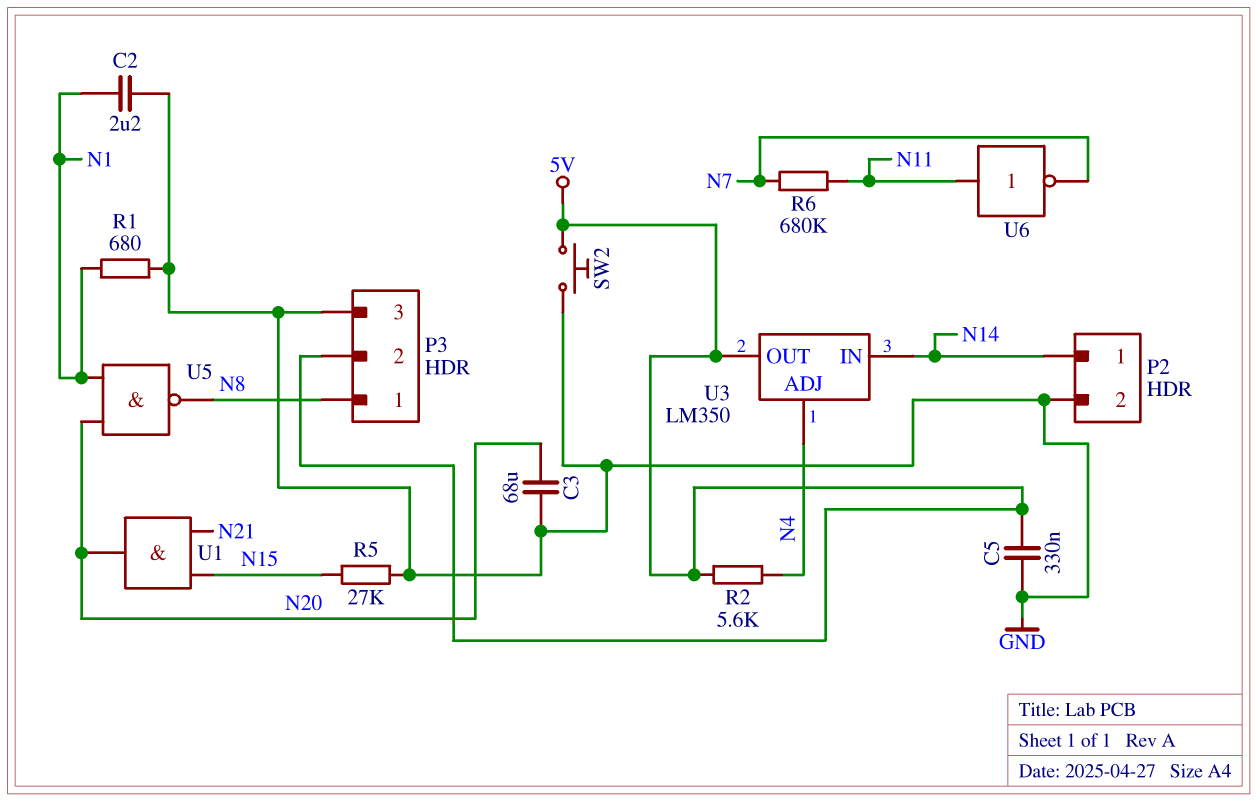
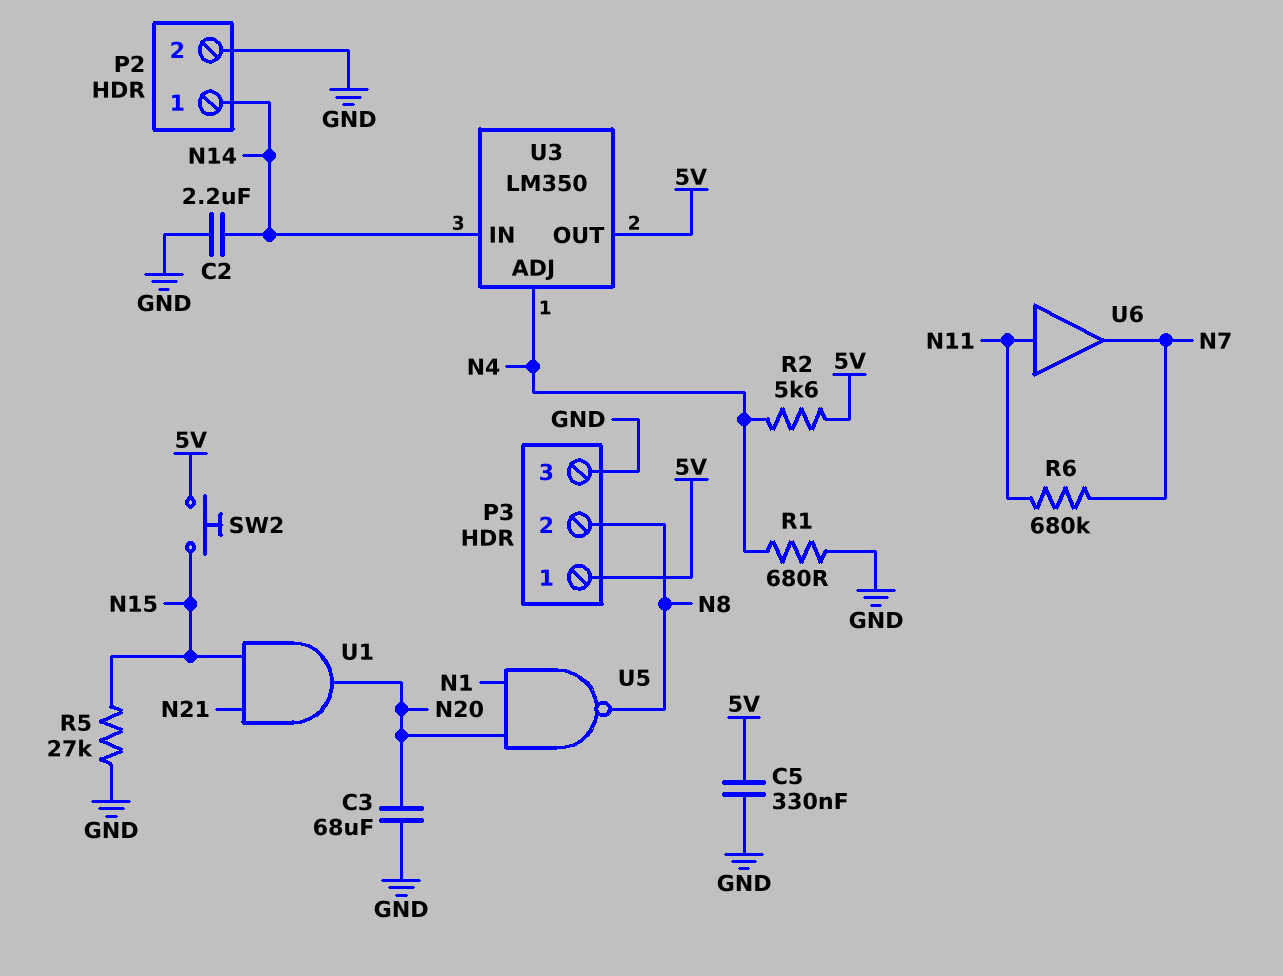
C2: 2.2uF (GND, N1) -> 2.2uF (GND, N14)
P3 pin 1: N8 -> 5V
P3 pin 2: 5V -> N8
R1: 680 (GND, N1) -> 680 (GND, N4)
SW2: button (5V, GND) -> button (5V, N15)
U6: NOT (in N11, out N7) -> buffer (in N11, out N7)

